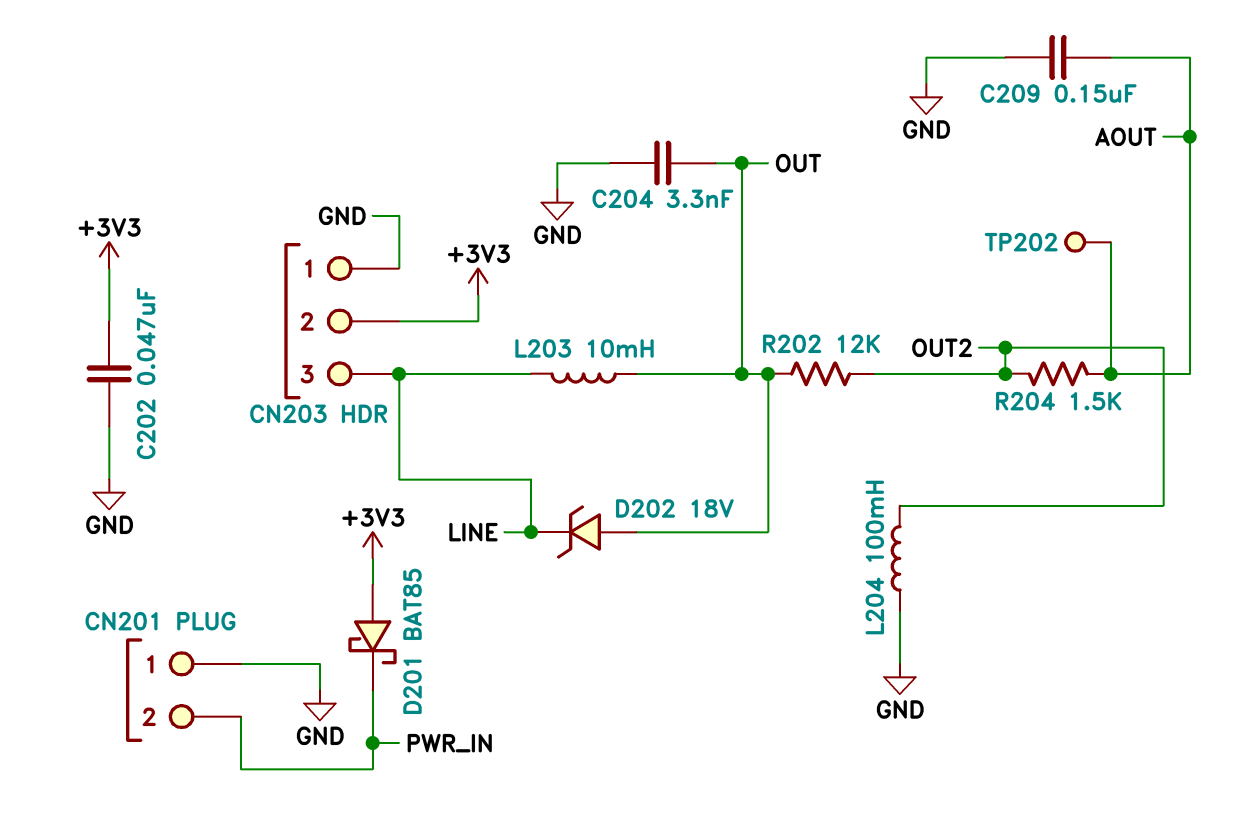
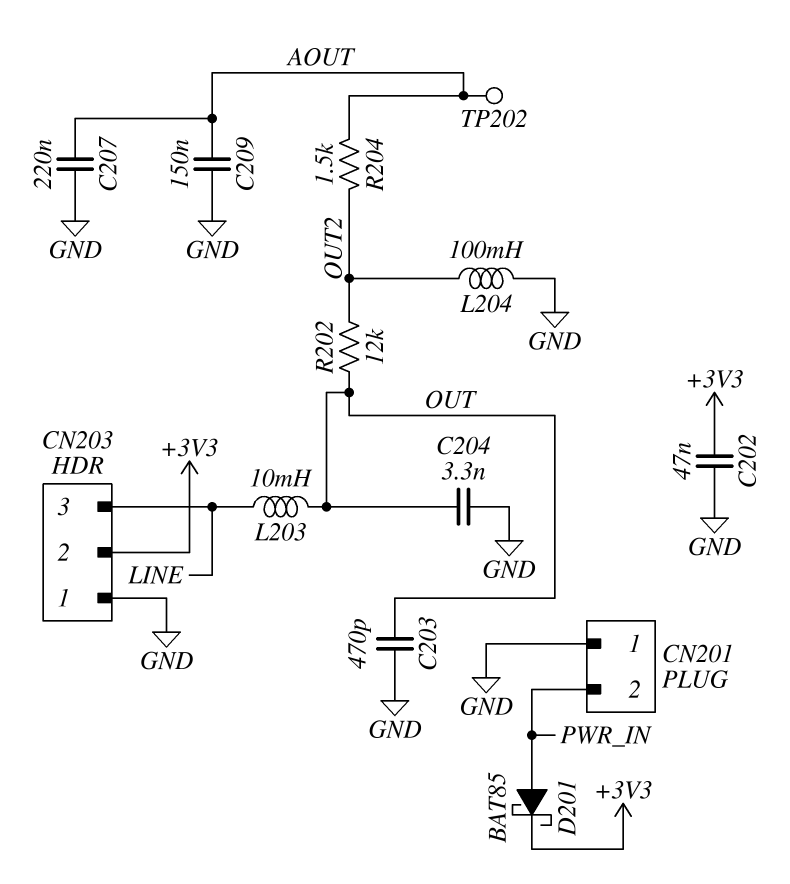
C203: none -> 470pF (GND, OUT)
C207: none -> 220nF (AOUT, GND)
D201: schottky BAT85 (A +3V3, K PWR_IN) -> schottky BAT85 (A PWR_IN, K +3V3)
D202: zener 18V (A OUT, K LINE) -> none

